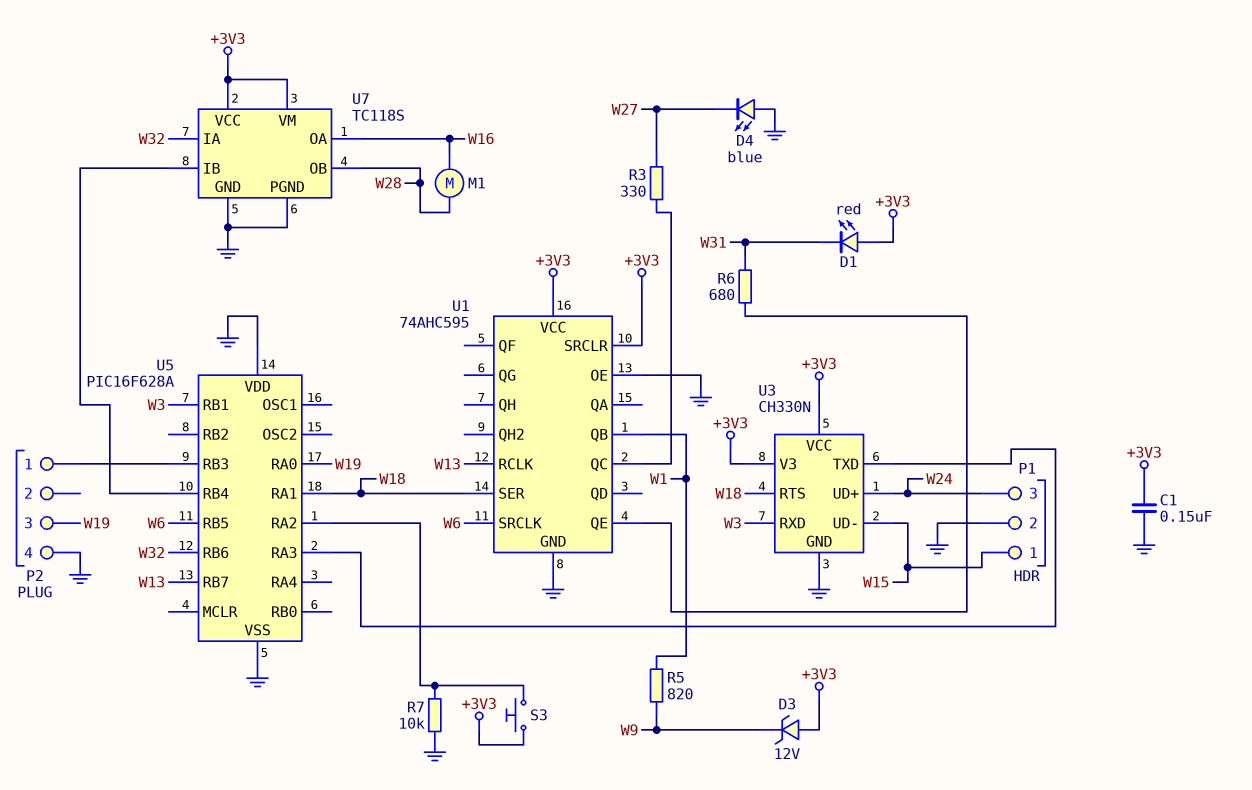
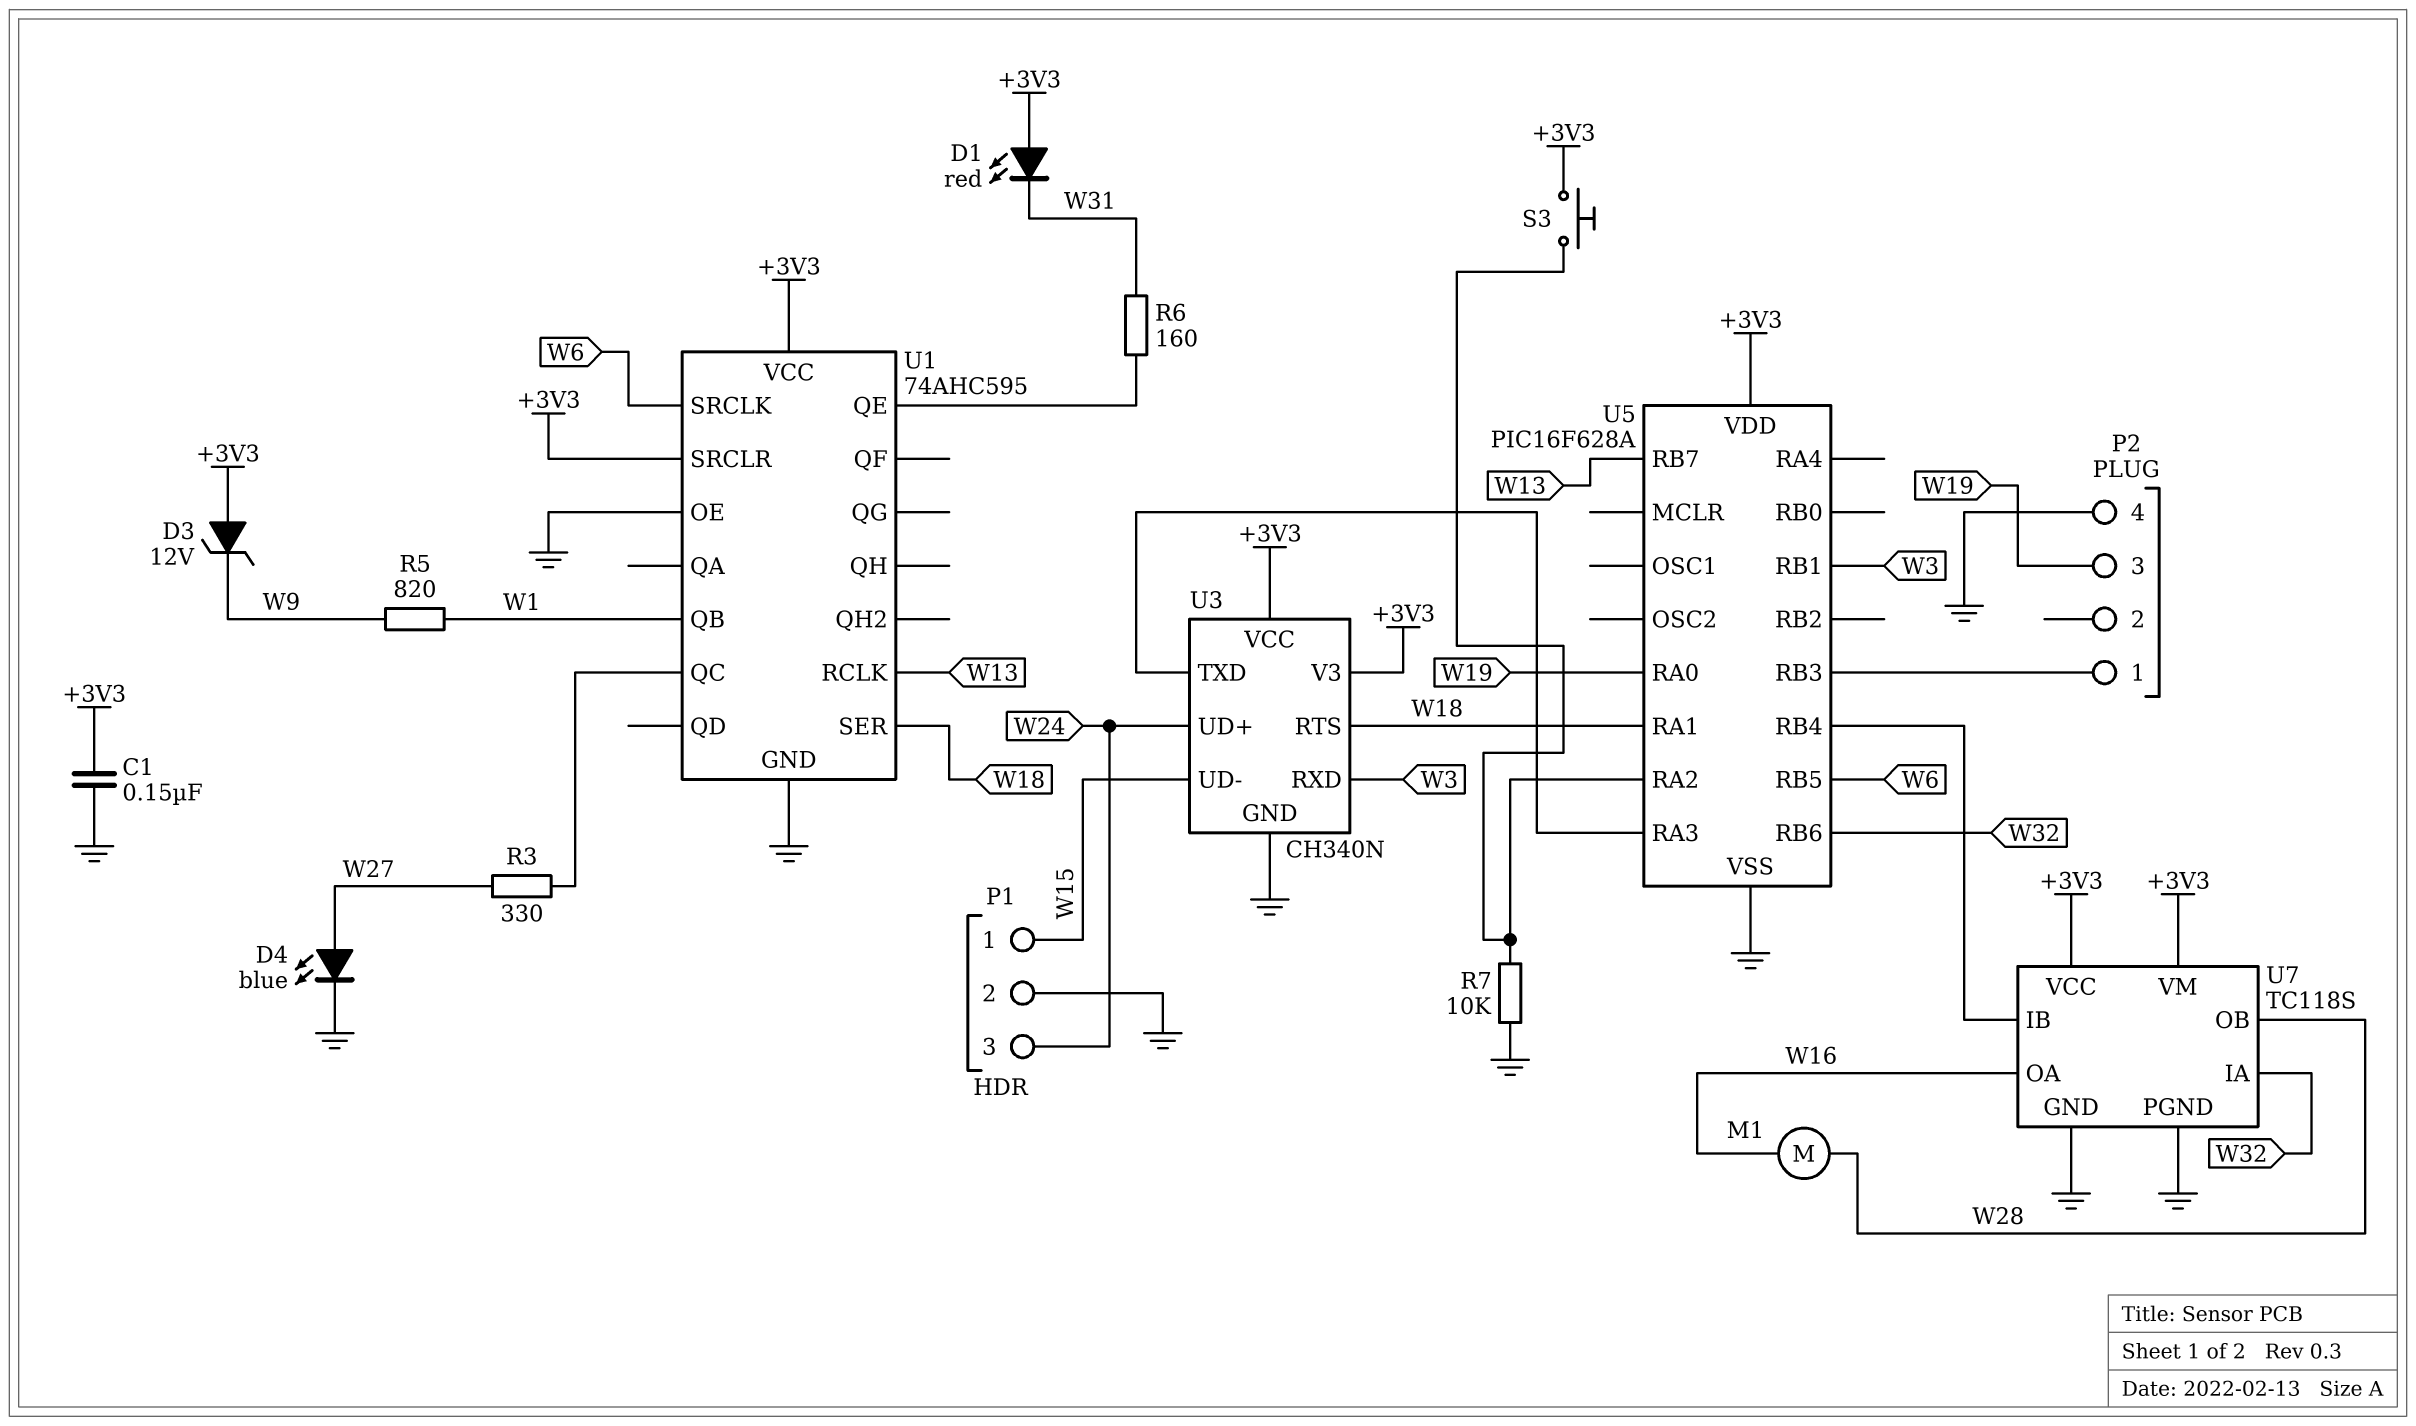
D4: LED blue (A GND, K W27) -> LED blue (A W27, K GND)
R6: 680 (U1/QE, W31) -> 160 (U1/QE, W31)
U3: CH330N -> CH340N
U5 pin VDD: GND -> +3V3

